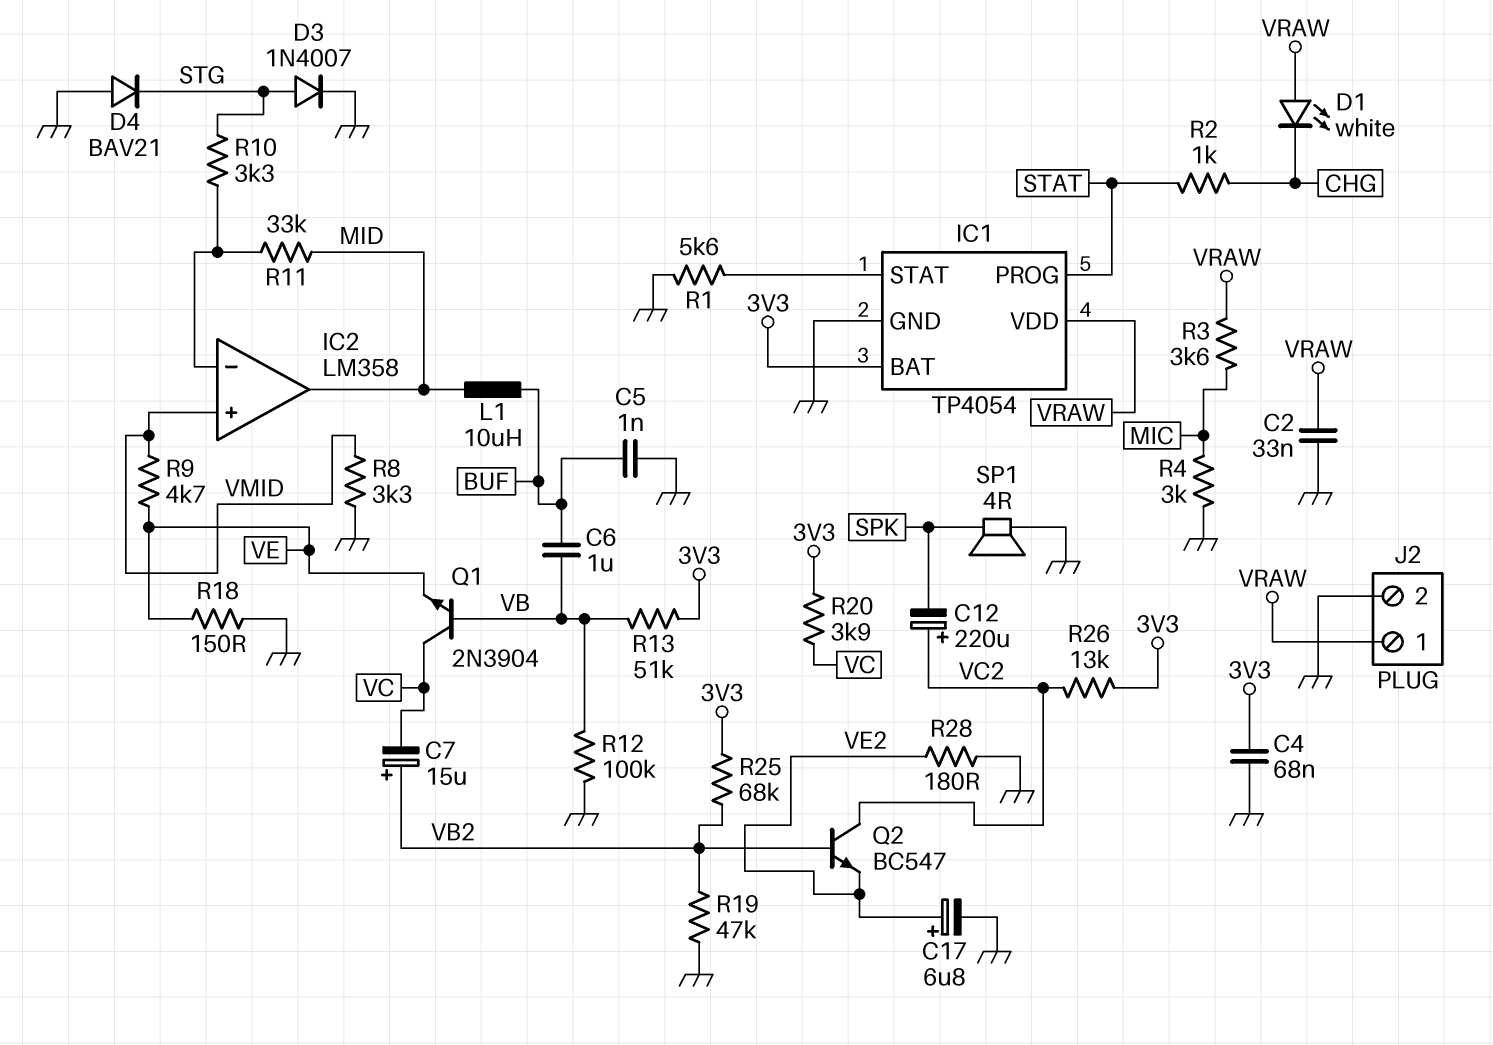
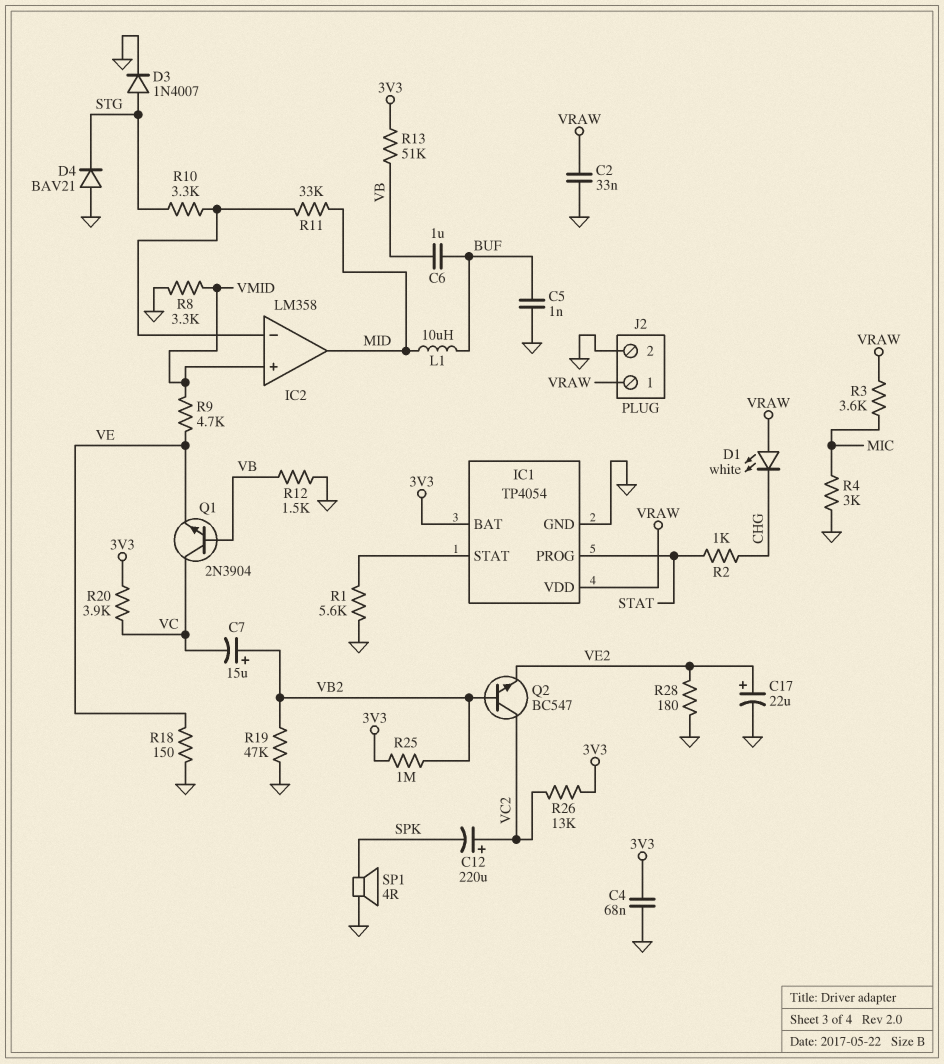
C17: 6.8uF (plus VE2, minus GND) -> 22uF (plus VE2, minus GND)
R12: 100k (GND, VB) -> 1.5k (GND, VB)
R25: 68k (3V3, VB2) -> 1M (3V3, VB2)

